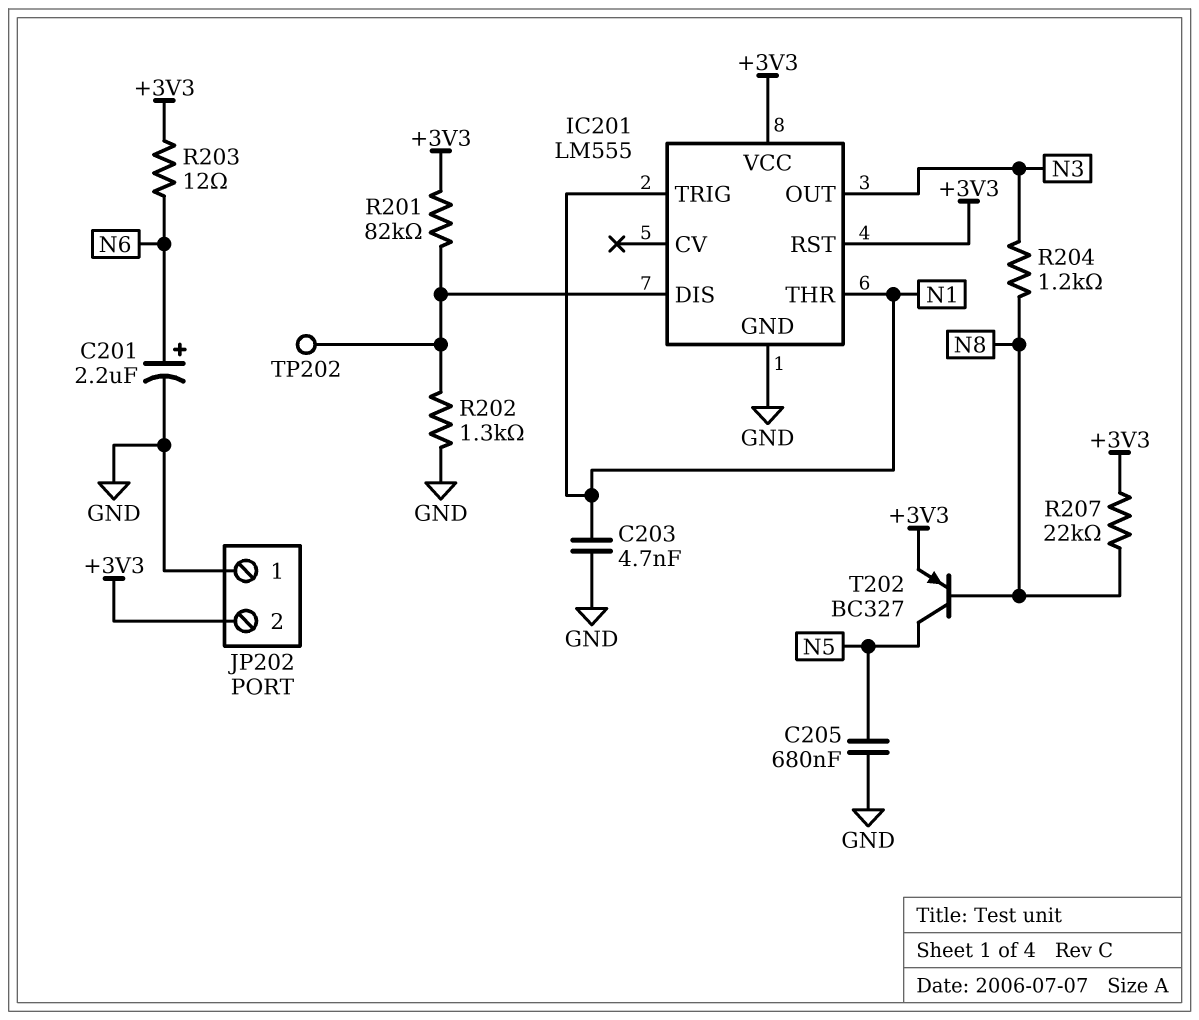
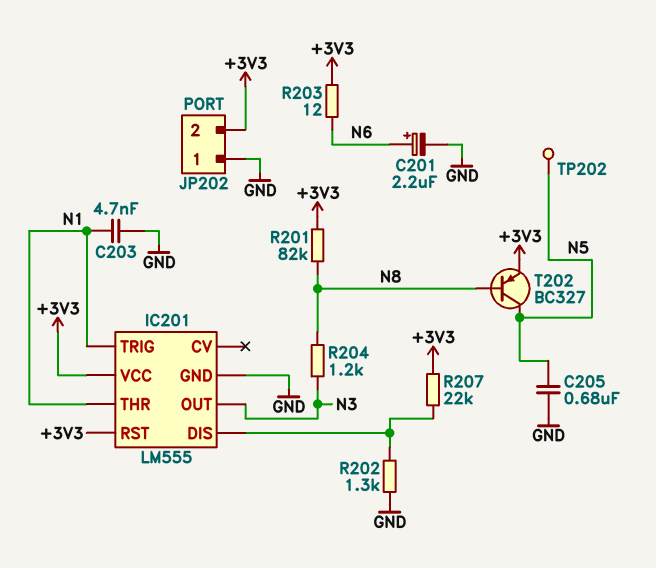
R201: 82k (+3V3, IC201/DIS) -> 82k (+3V3, N8)
R207: 22k (+3V3, N8) -> 22k (+3V3, IC201/DIS)
TP202: test point (IC201/DIS) -> test point (N5)

